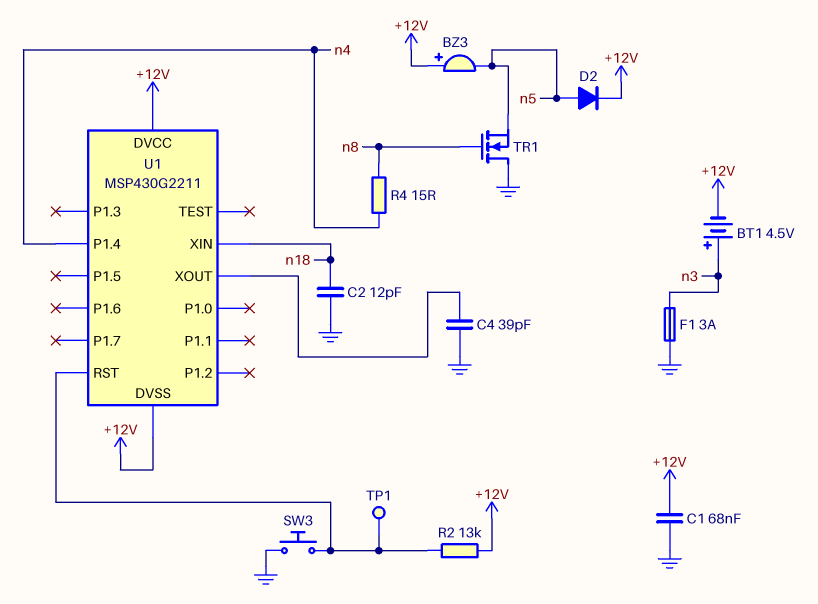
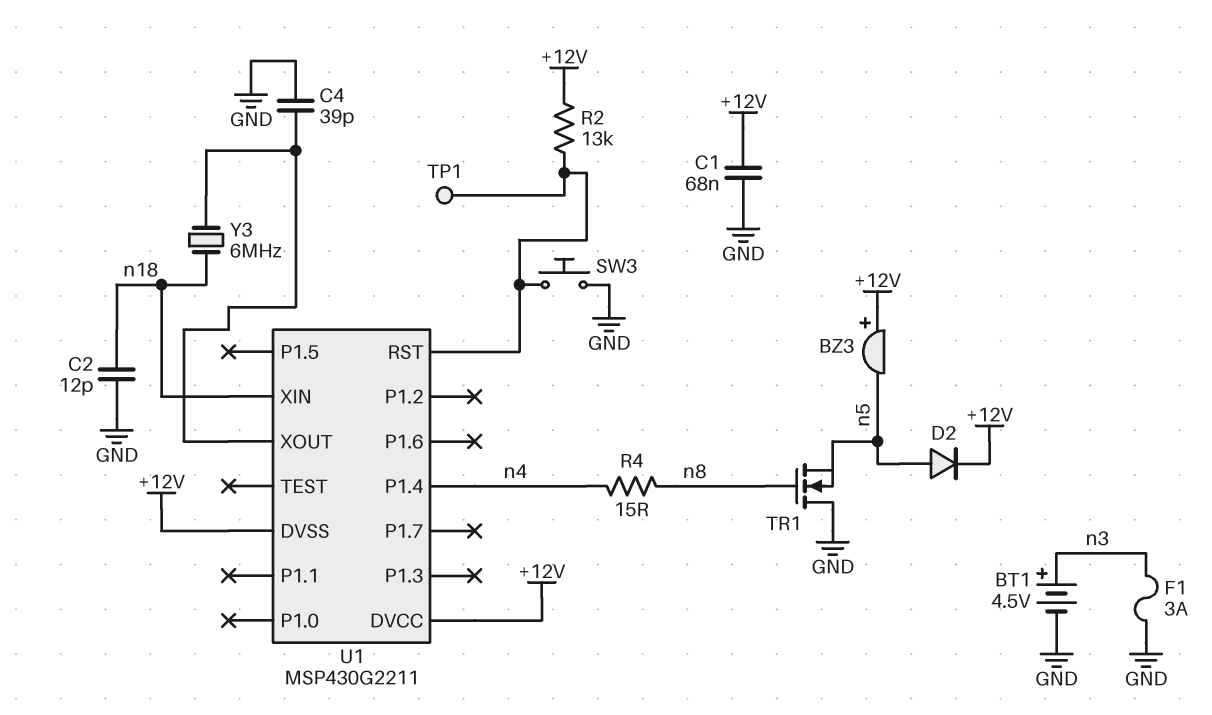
BT1: 4.5V (plus n3, minus +12V) -> 4.5V (plus n3, minus GND)
Y3: none -> 6MHz (U1/XOUT, n18)

